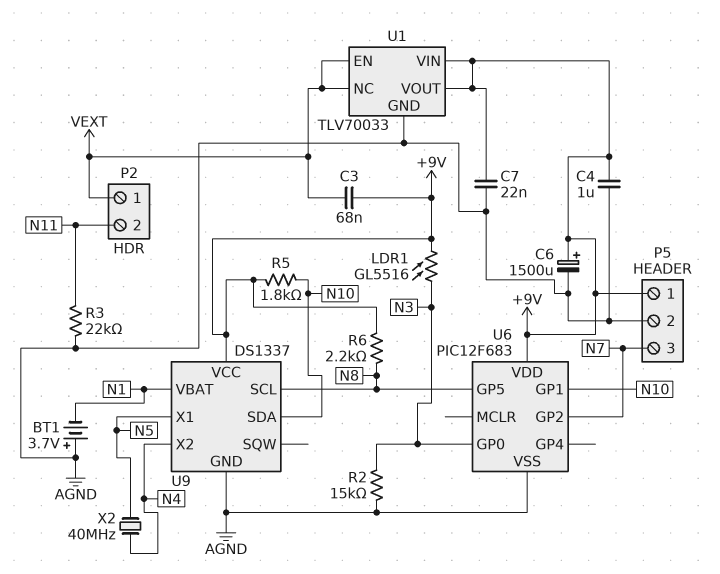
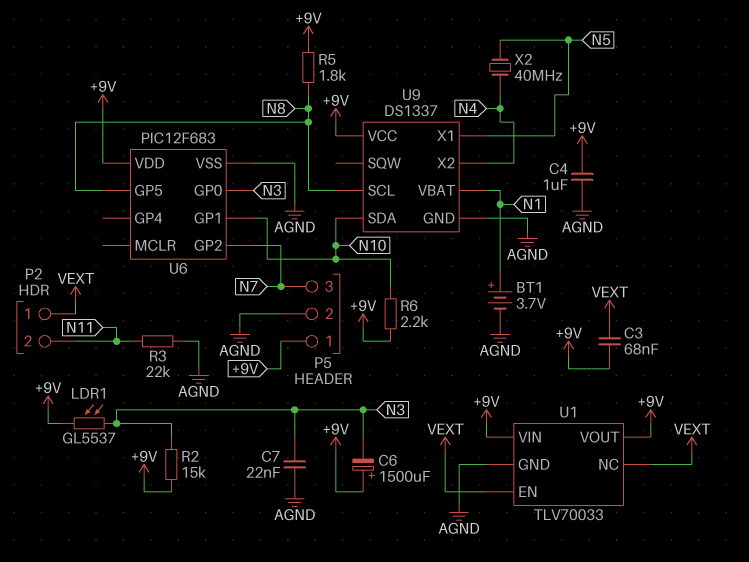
BT1: 3.7V (plus AGND, minus N1) -> 3.7V (plus N1, minus AGND)
C6: 1500uF (plus +9V, minus AGND) -> 1500uF (plus +9V, minus N3)
C7: 22nF (+9V, AGND) -> 22nF (AGND, N3)
LDR1: GL5516 (+9V, N3) -> GL5537 (+9V, N3)
R2: 15k (AGND, N3) -> 15k (+9V, N3)
R5: 1.8k (+9V, N10) -> 1.8k (+9V, N8)
R6: 2.2k (+9V, N8) -> 2.2k (+9V, N10)

